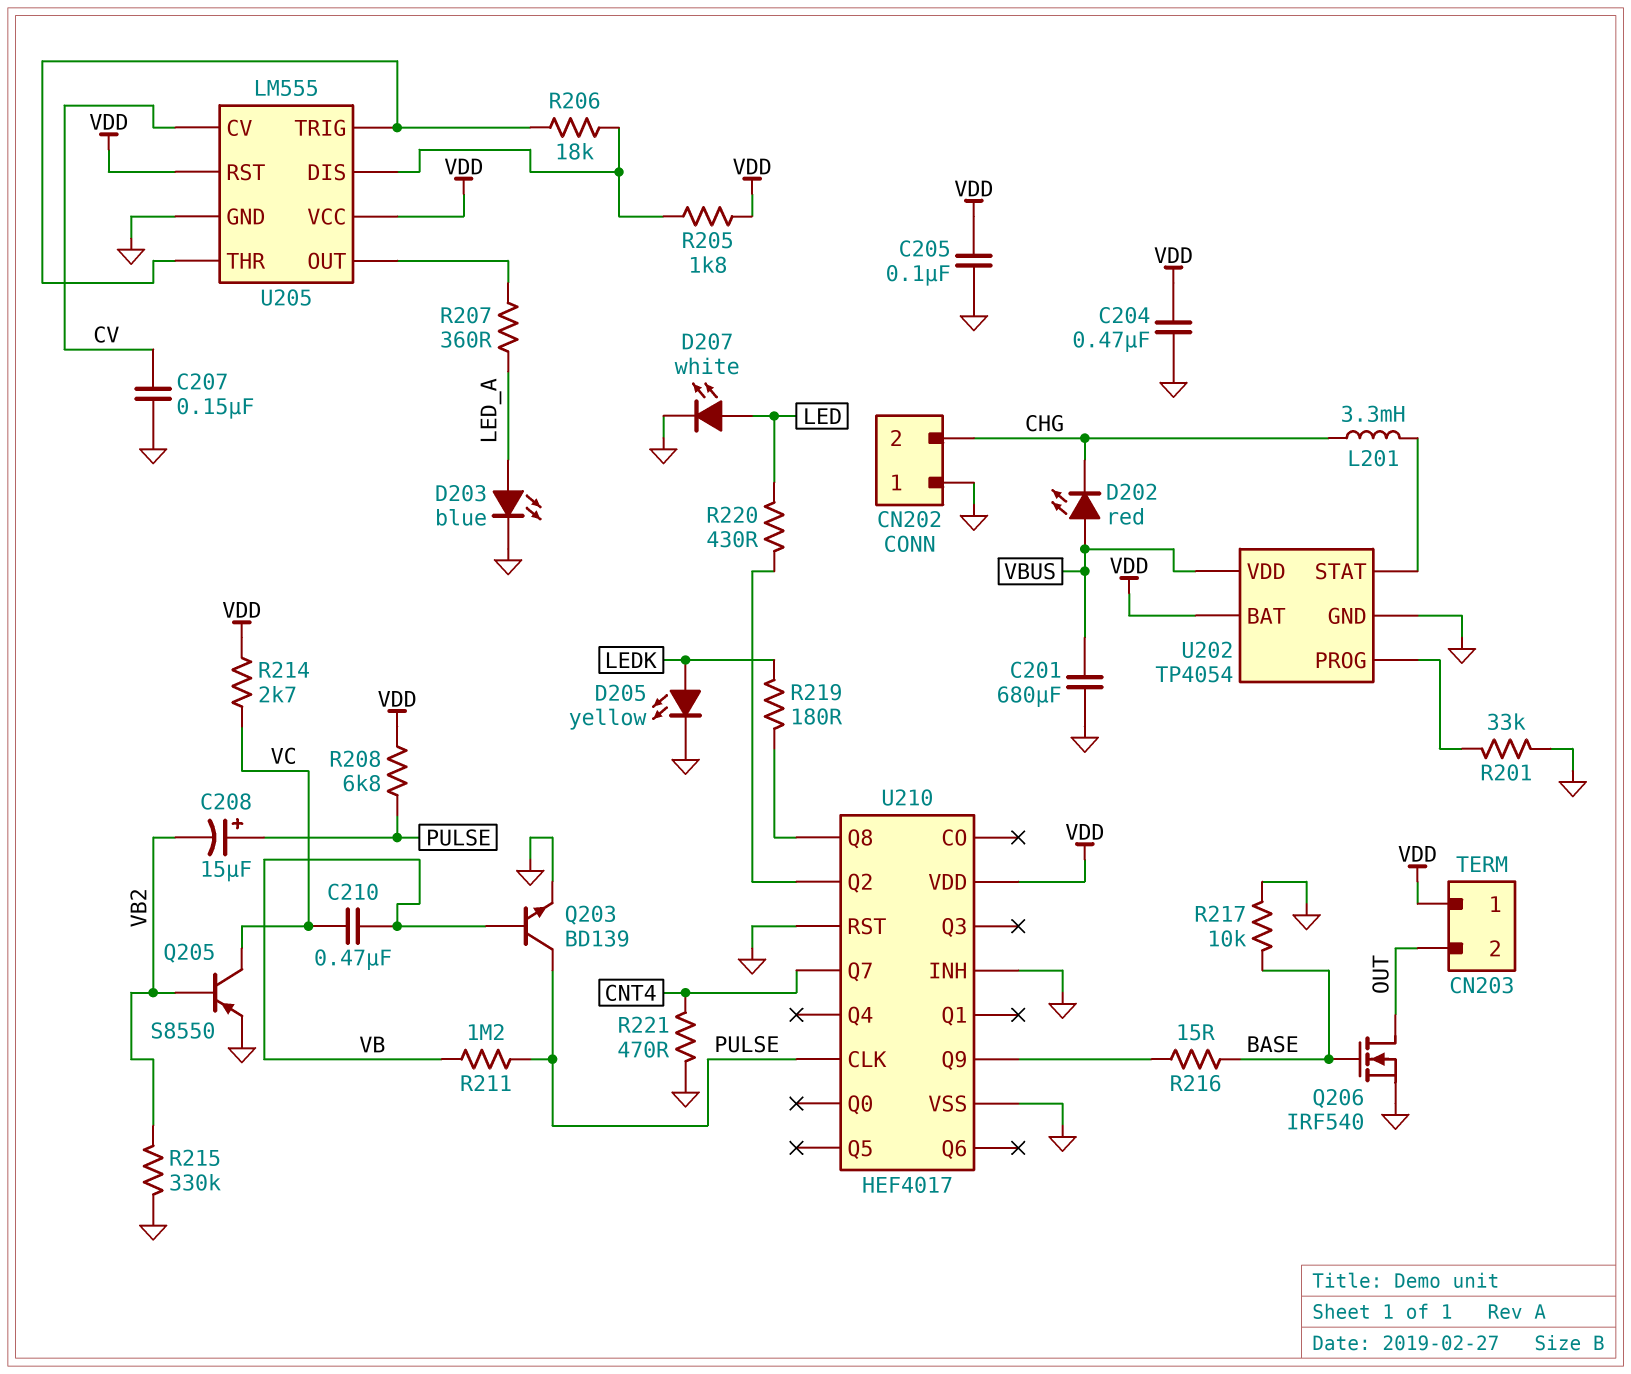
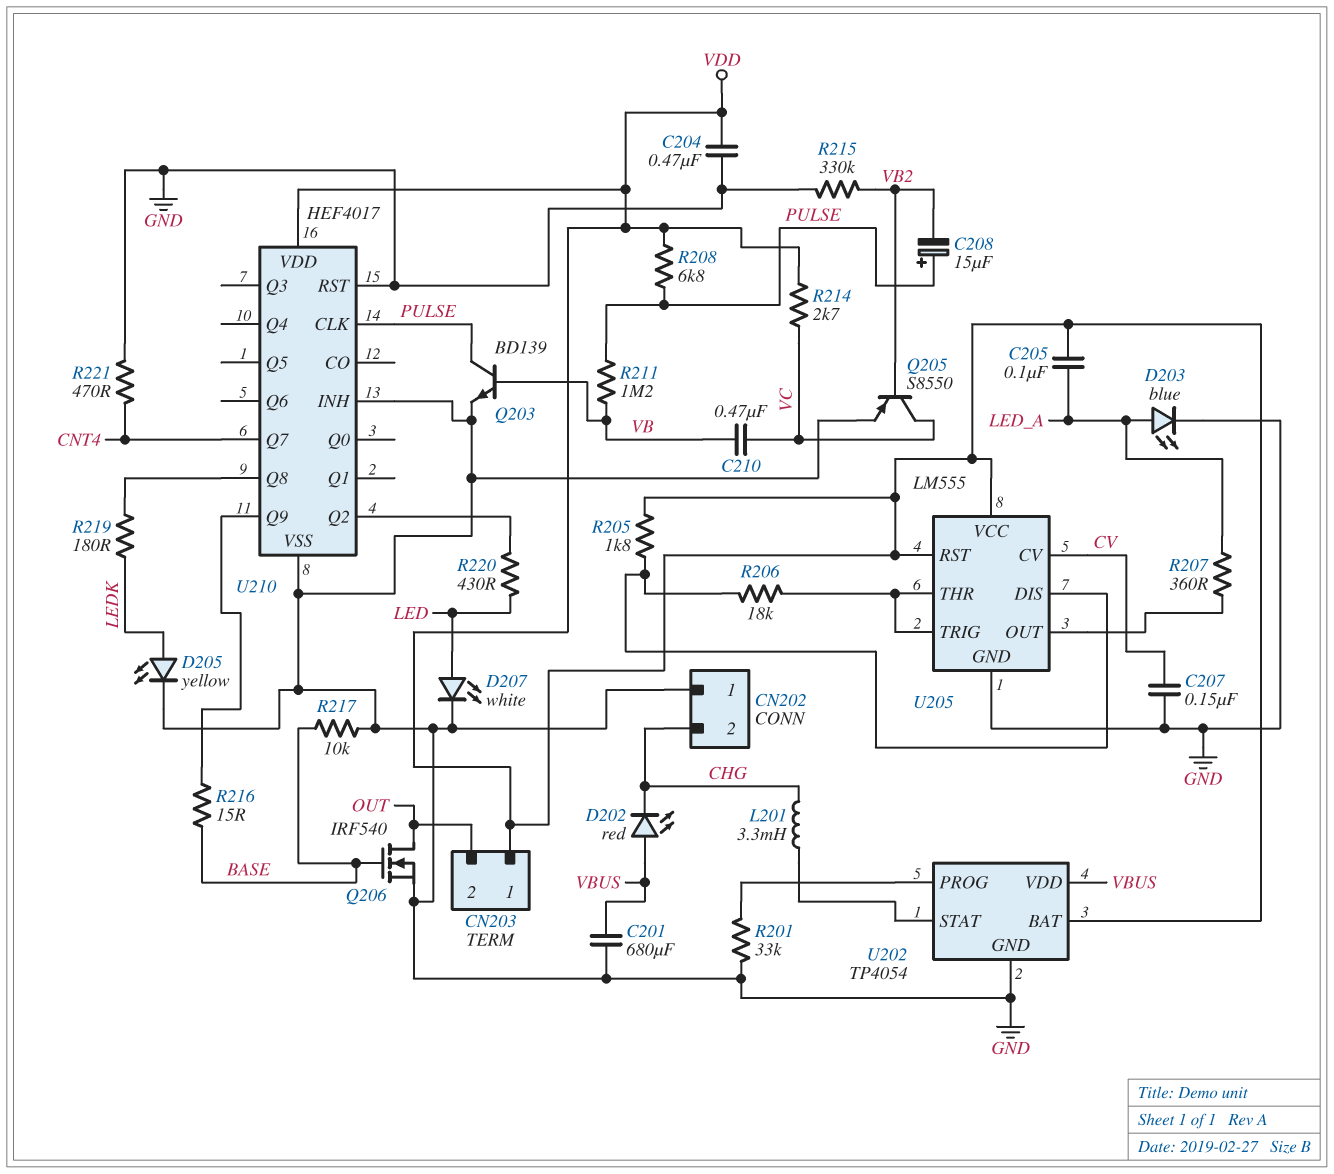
C205: 100nF (GND, VDD) -> 100nF (LED_A, VDD)

